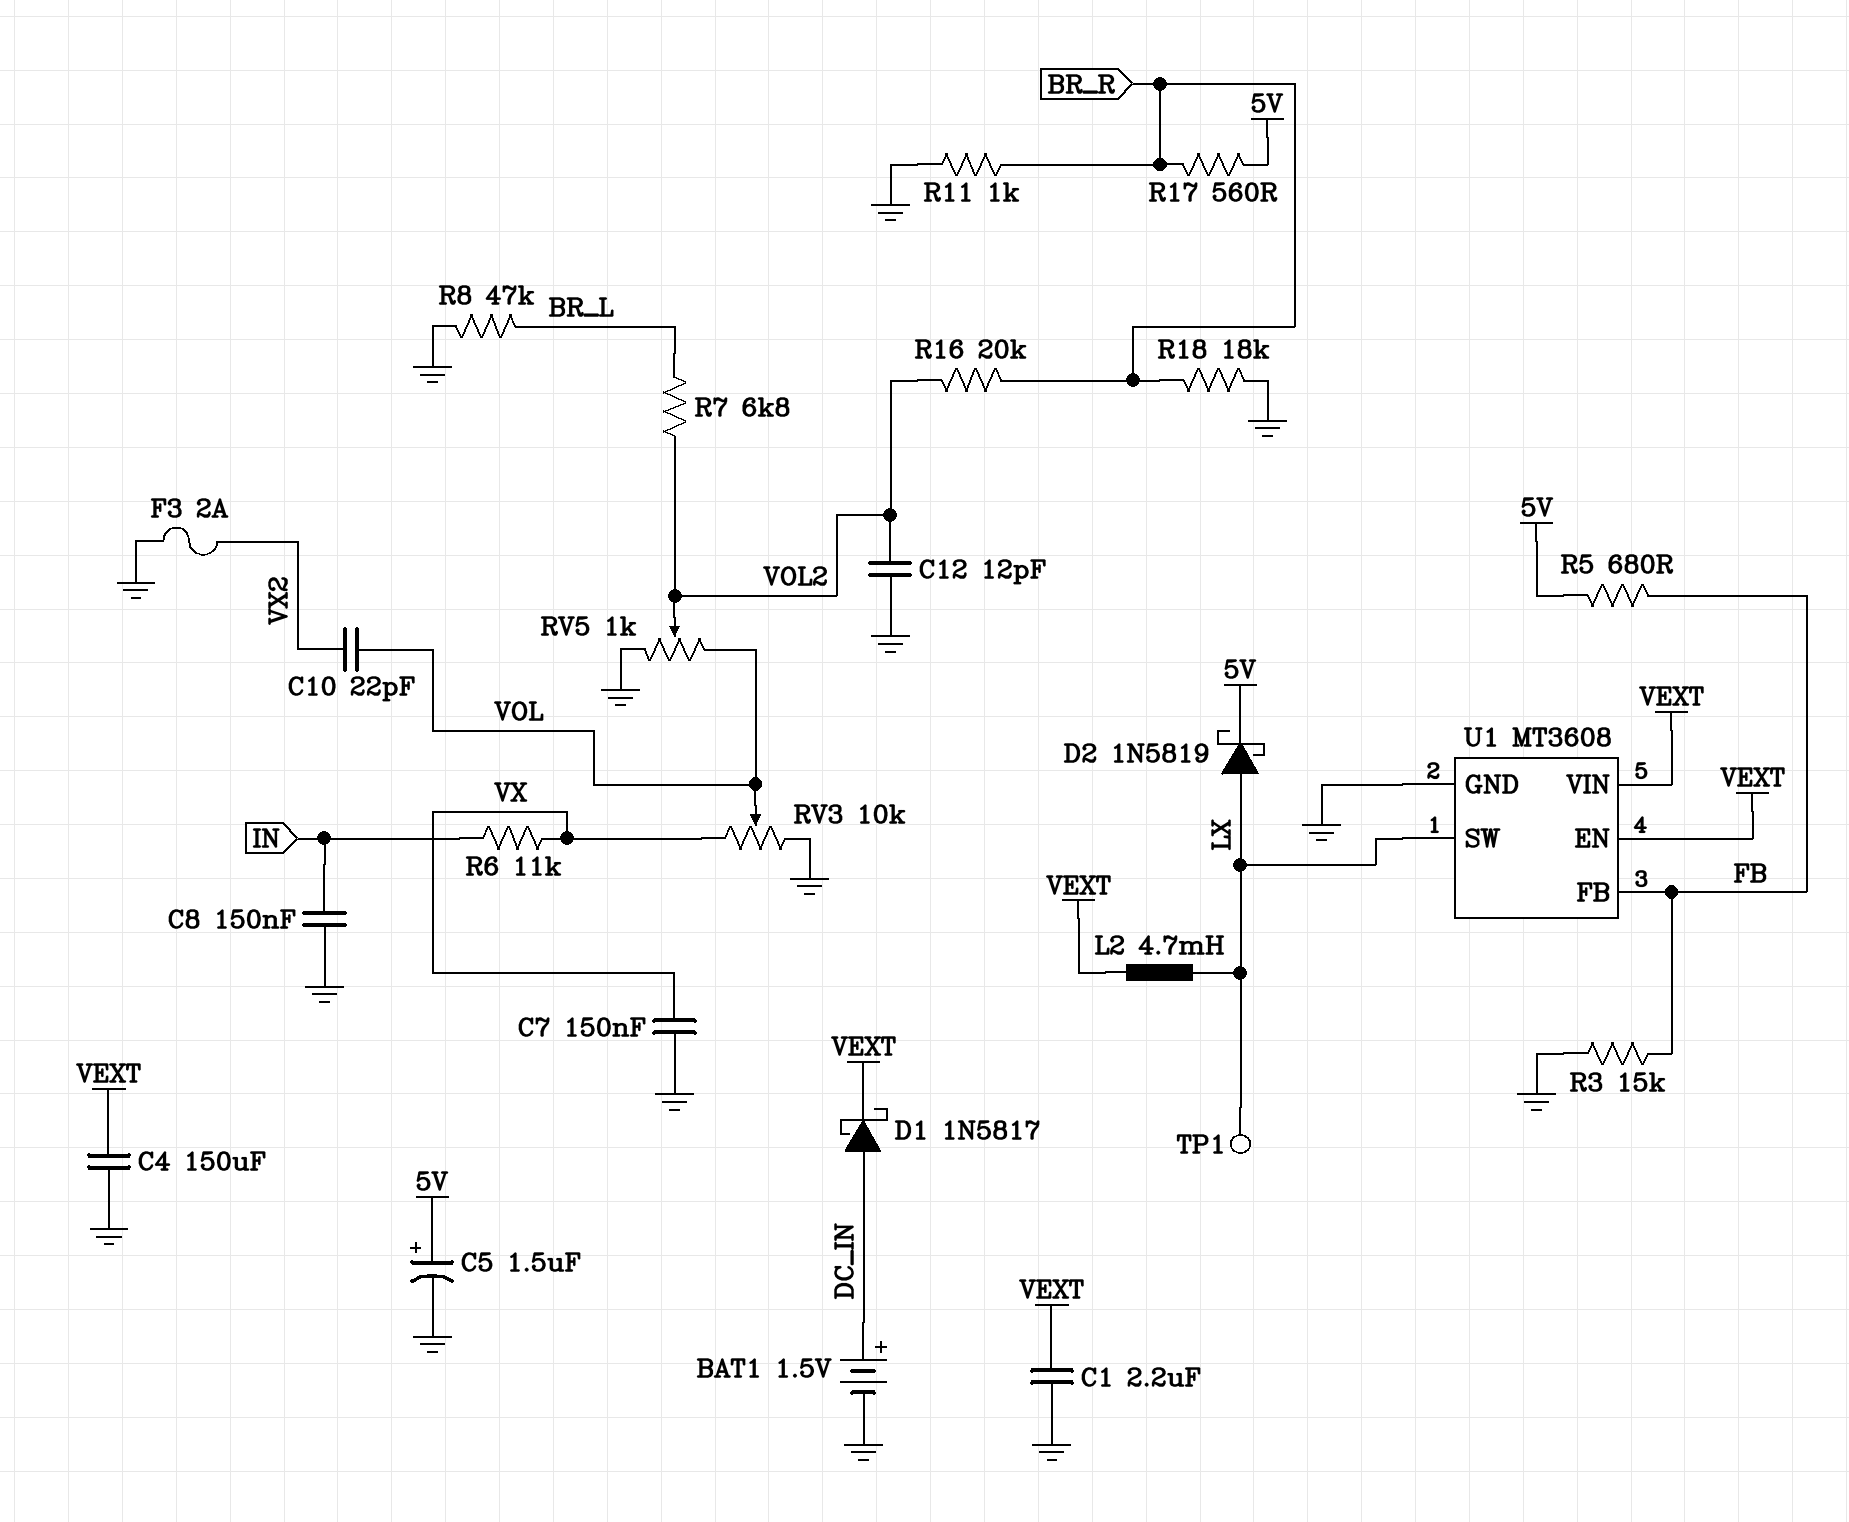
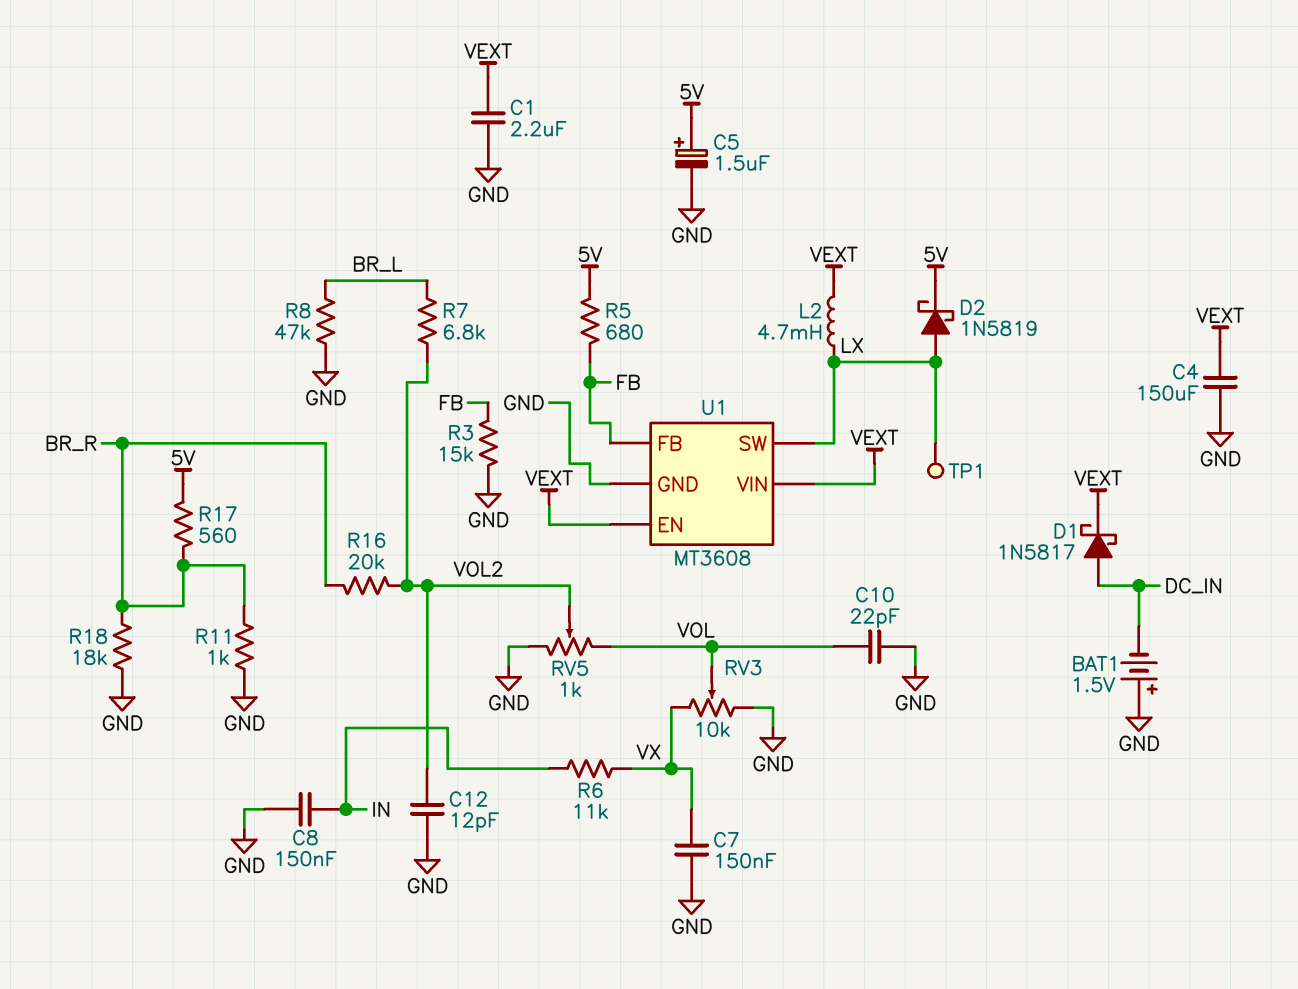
BAT1: 1.5V (plus DC_IN, minus GND) -> 1.5V (plus GND, minus DC_IN)
C10: 22pF (VOL, VX2) -> 22pF (GND, VOL)
F3: 2A (GND, VX2) -> none

